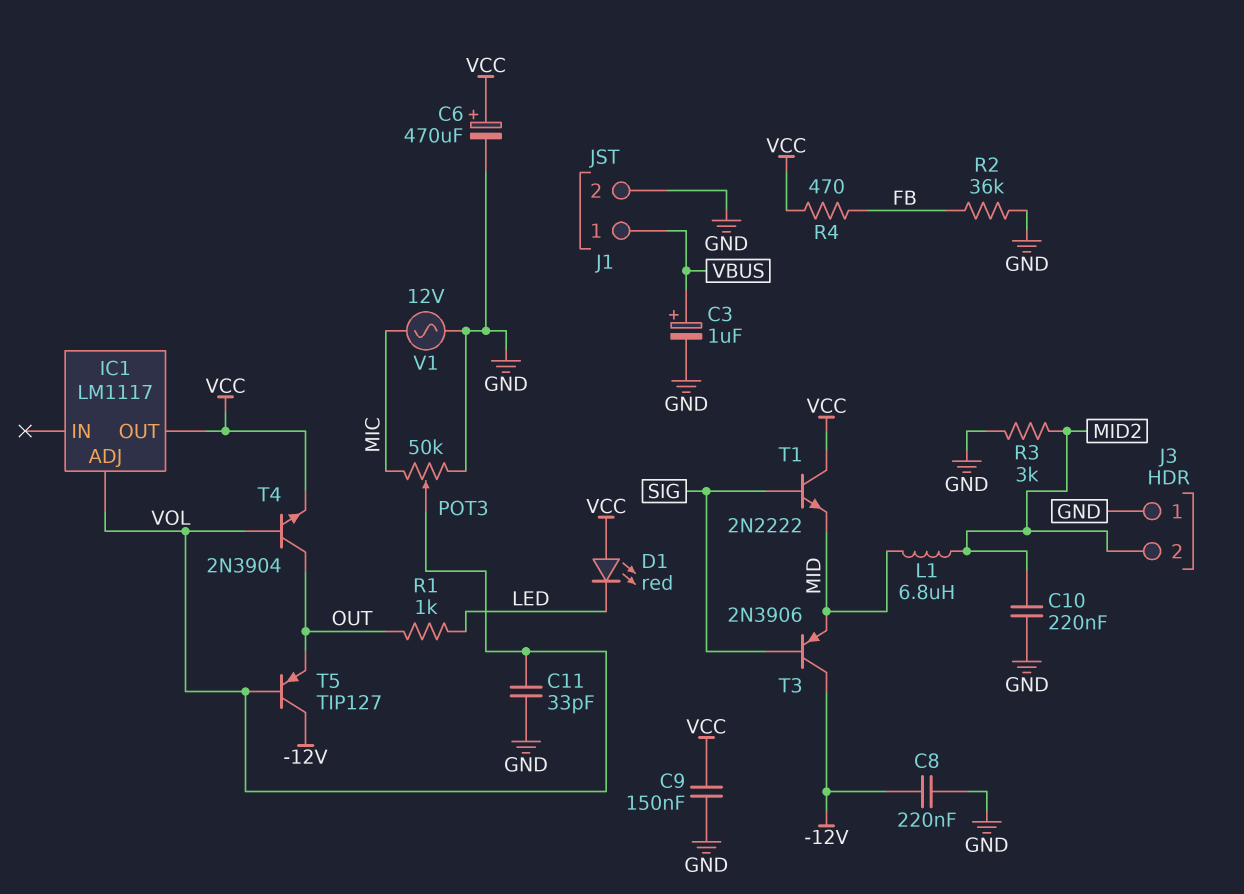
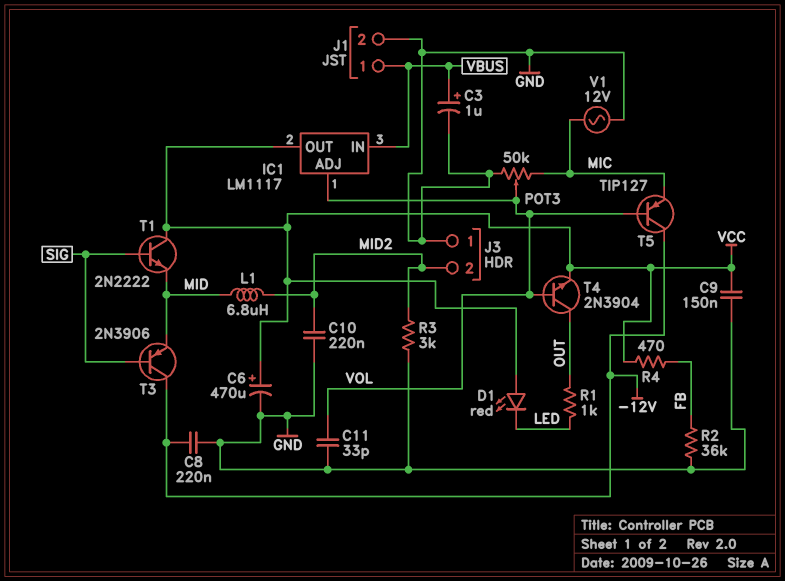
IC1 pin IN: none -> VBUS
T5: PNP TIP127 (B VOL, C -12V, E OUT) -> PNP TIP127 (B VOL, C -12V, E MIC)

